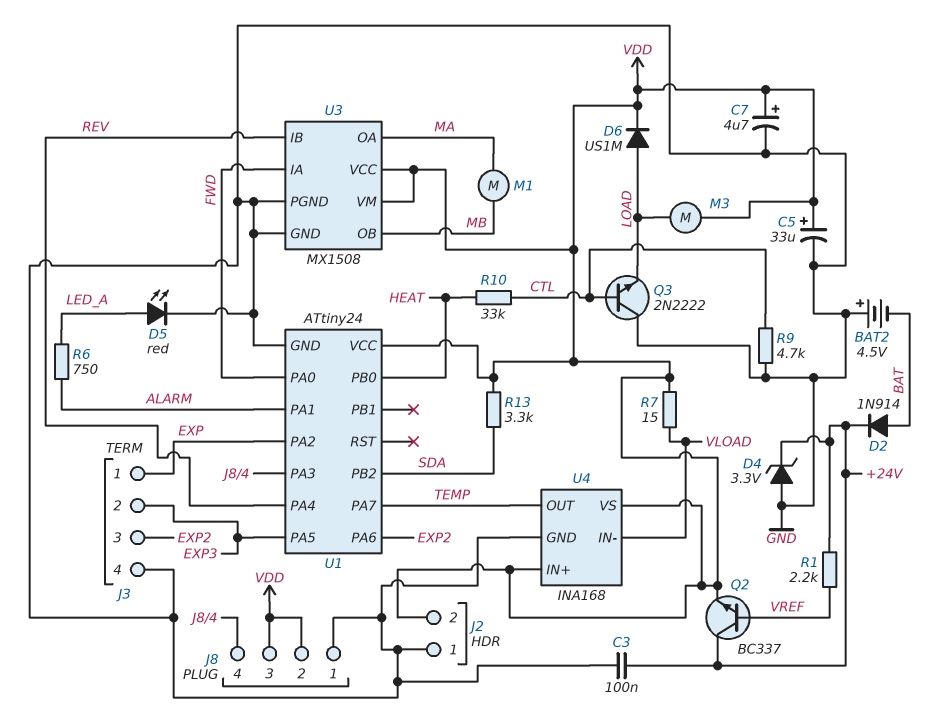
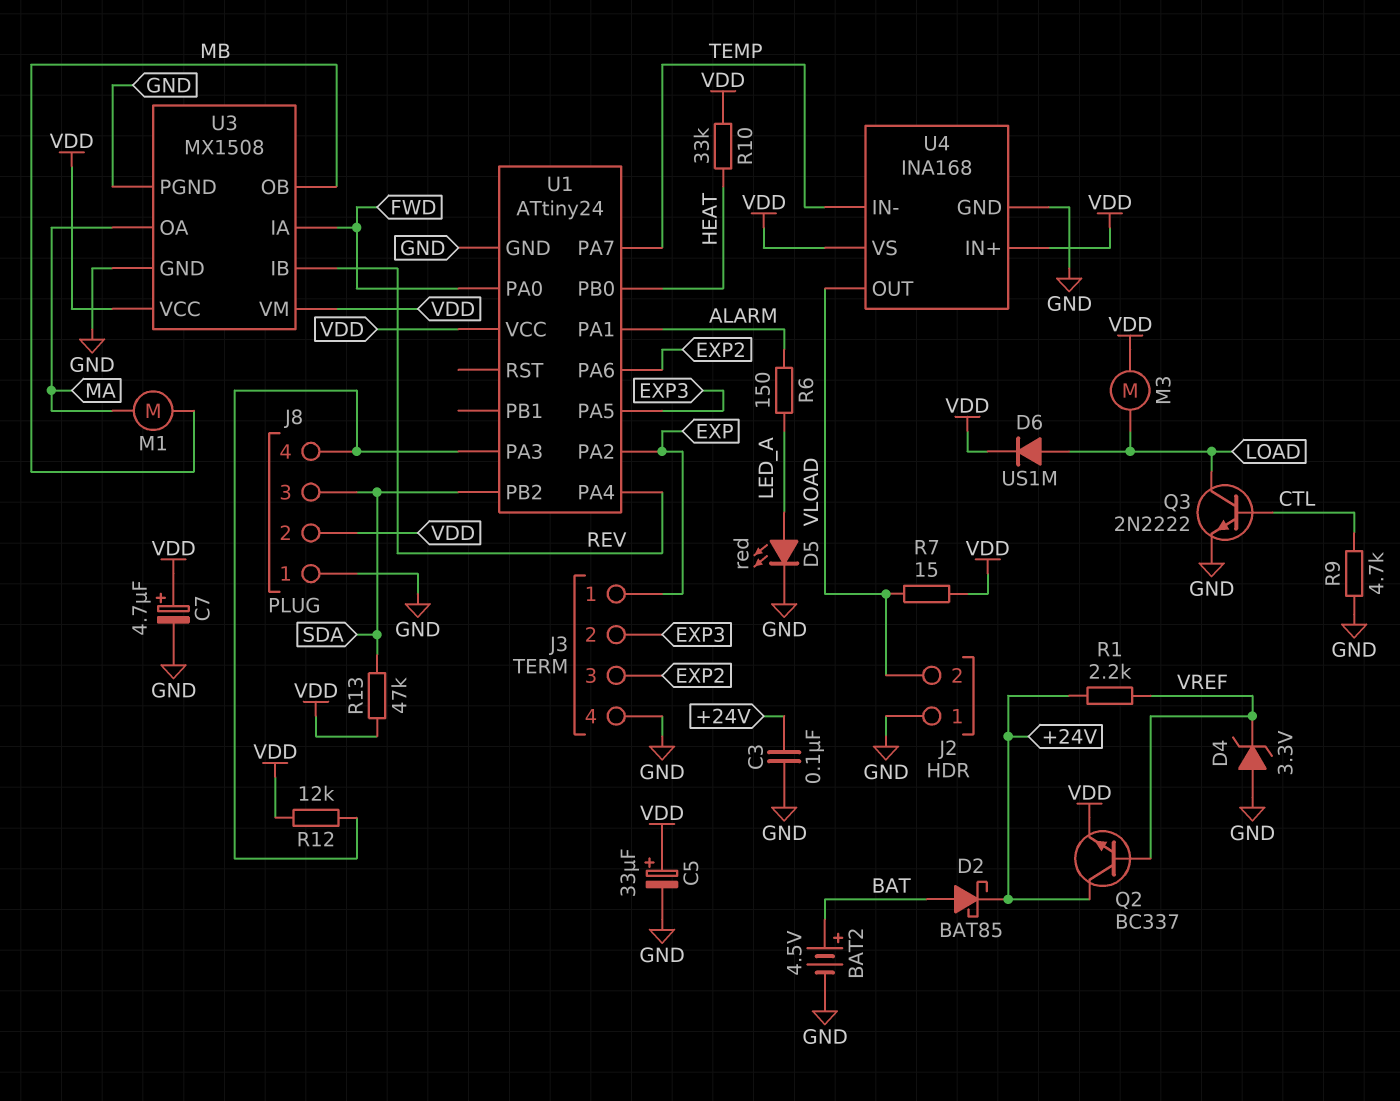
BAT2: 4.5V (plus GND, minus BAT) -> 4.5V (plus BAT, minus GND)
D2: diode 1N914 (A BAT, K +24V) -> schottky BAT85 (A BAT, K +24V)
D4: zener 3.3V (A GND, K +24V) -> zener 3.3V (A GND, K VREF)
J2 pin 2: VDD -> VLOAD
J8 pin 3: VDD -> SDA
Q3: NPN 2N2222 (B CTL, C GND, E LOAD) -> NPN 2N2222 (B CTL, C LOAD, E GND)
R6: 750 (ALARM, LED_A) -> 150 (ALARM, LED_A)
R10: 33k (CTL, HEAT) -> 33k (HEAT, VDD)
R12: none -> 12k (J8/4, VDD)
R13: 3.3k (SDA, VDD) -> 47k (SDA, VDD)
U4 pin IN-: VLOAD -> TEMP
U4 pin OUT: TEMP -> VLOAD

